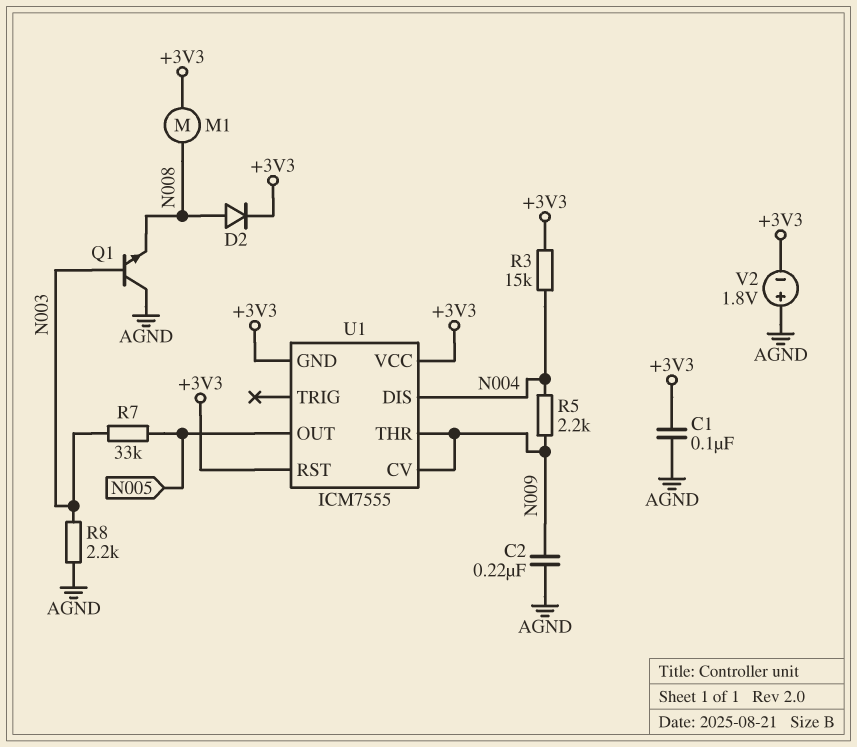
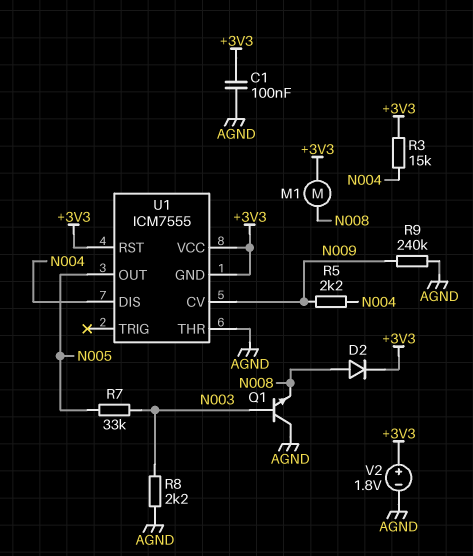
C2: 220nF (AGND, N009) -> none
R9: none -> 240k (AGND, N009)
U1 pin THR: N009 -> AGND
V2: 1.8V (plus AGND, minus +3V3) -> 1.8V (plus +3V3, minus AGND)

